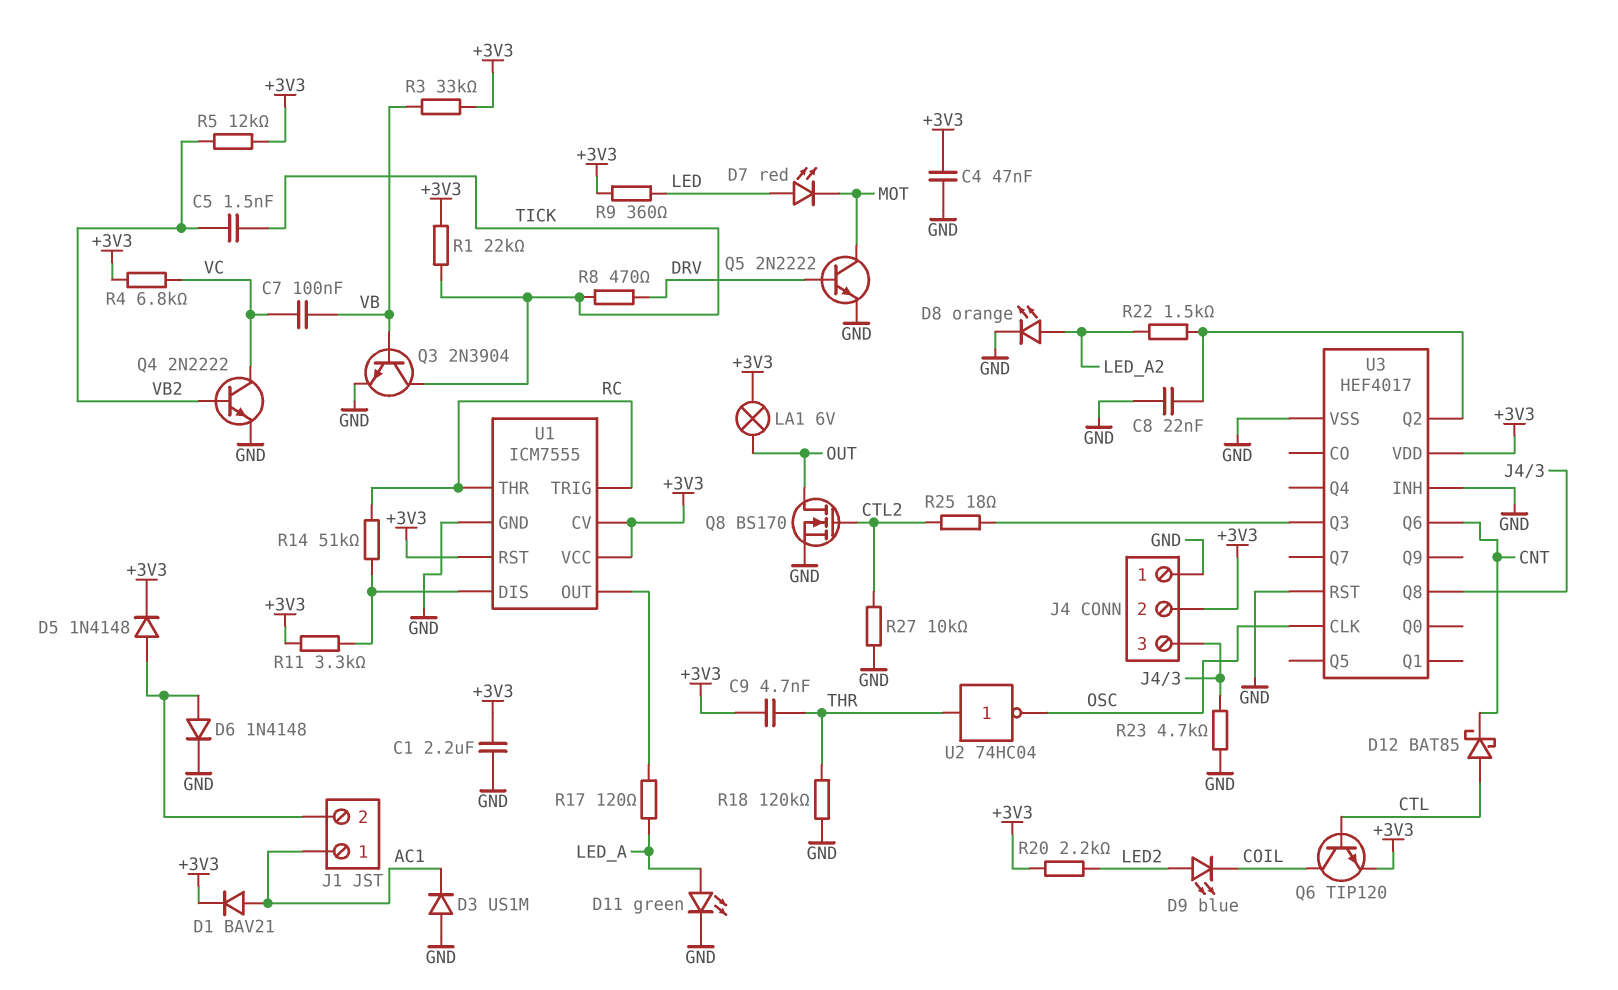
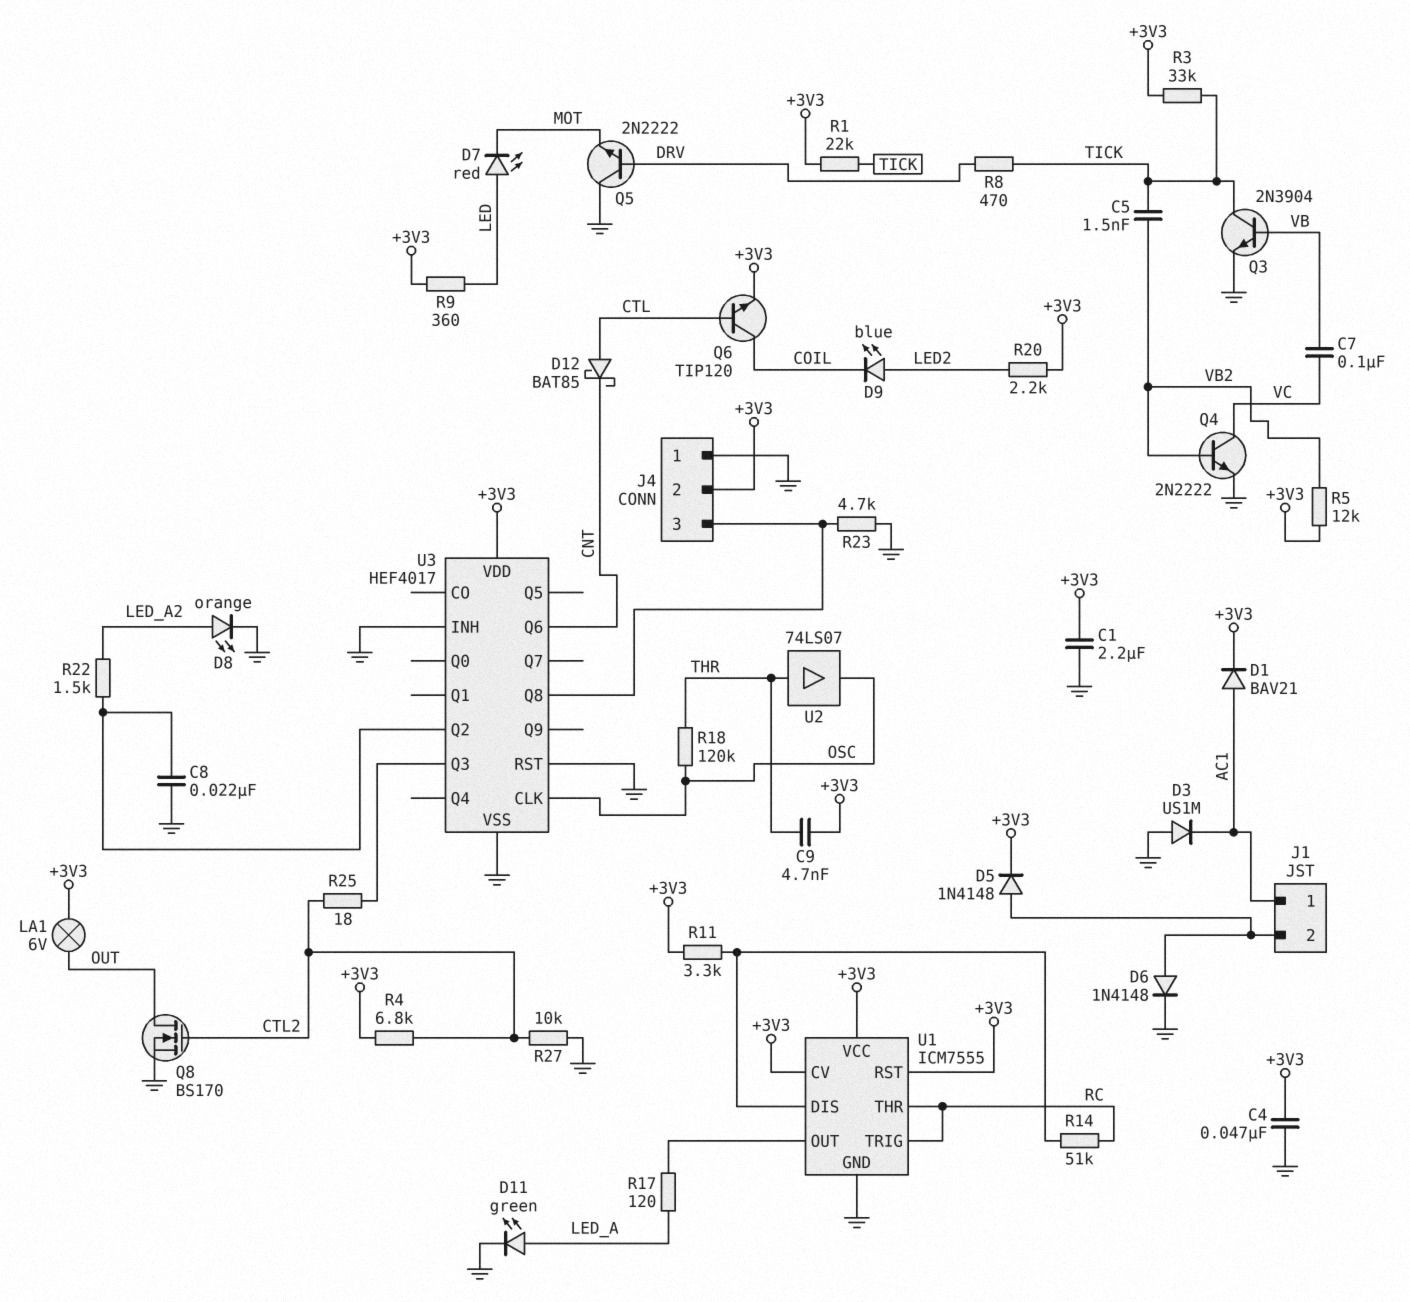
Q5: NPN 2N2222 (B DRV, C MOT, E GND) -> NPN 2N2222 (B DRV, C GND, E MOT)
R3: 33k (+3V3, VB) -> 33k (+3V3, TICK)
R4: 6.8k (+3V3, VC) -> 6.8k (+3V3, CTL2)
R18: 120k (GND, THR) -> 120k (OSC, THR)
U2: NOT 74HC04 (in THR, out OSC) -> buffer 74LS07 (in THR, out OSC)

